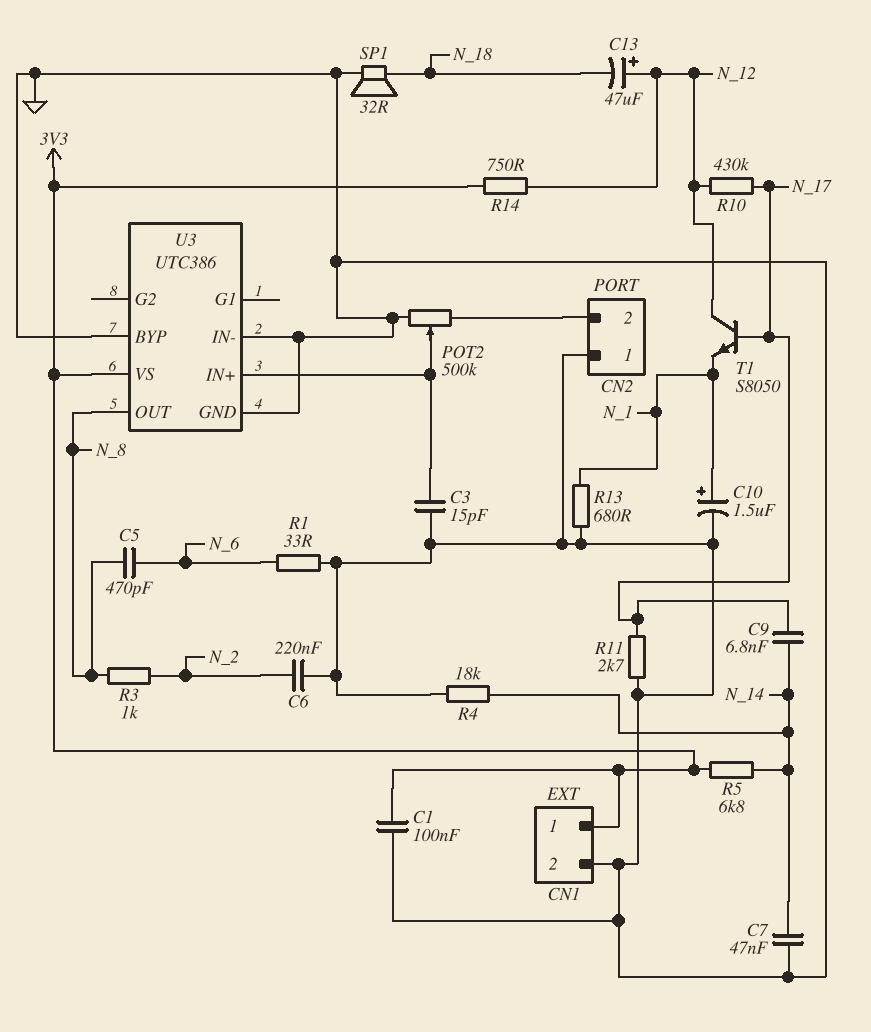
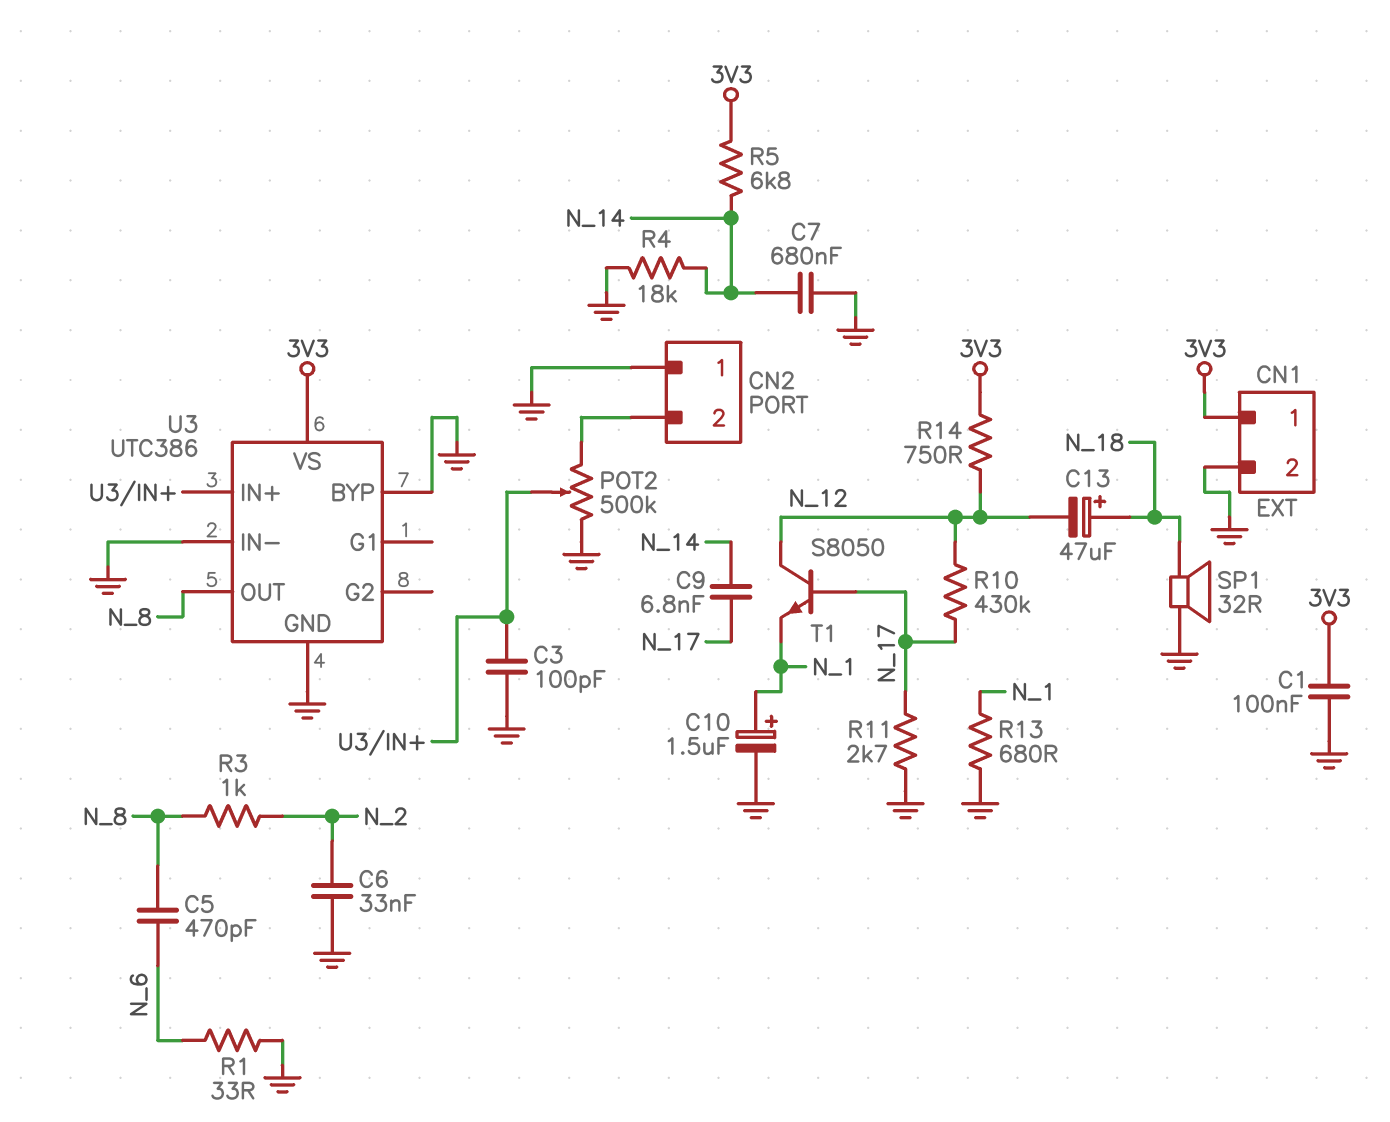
C3: 15pF (GND, U3/IN+) -> 100pF (GND, U3/IN+)
C6: 220nF (GND, N_2) -> 33nF (GND, N_2)
C7: 47nF (GND, N_14) -> 680nF (GND, N_14)
C13: 47uF (plus N_12, minus N_18) -> 47uF (plus N_18, minus N_12)

